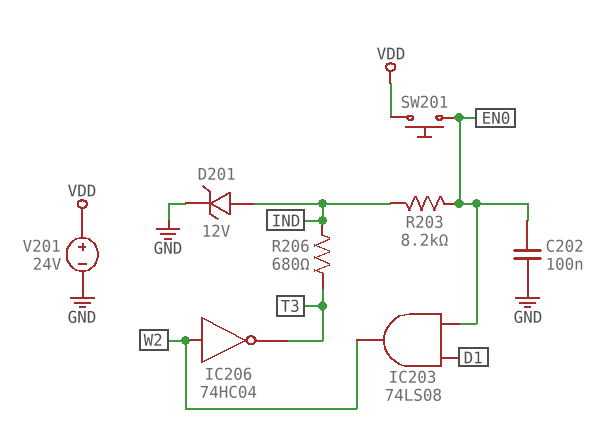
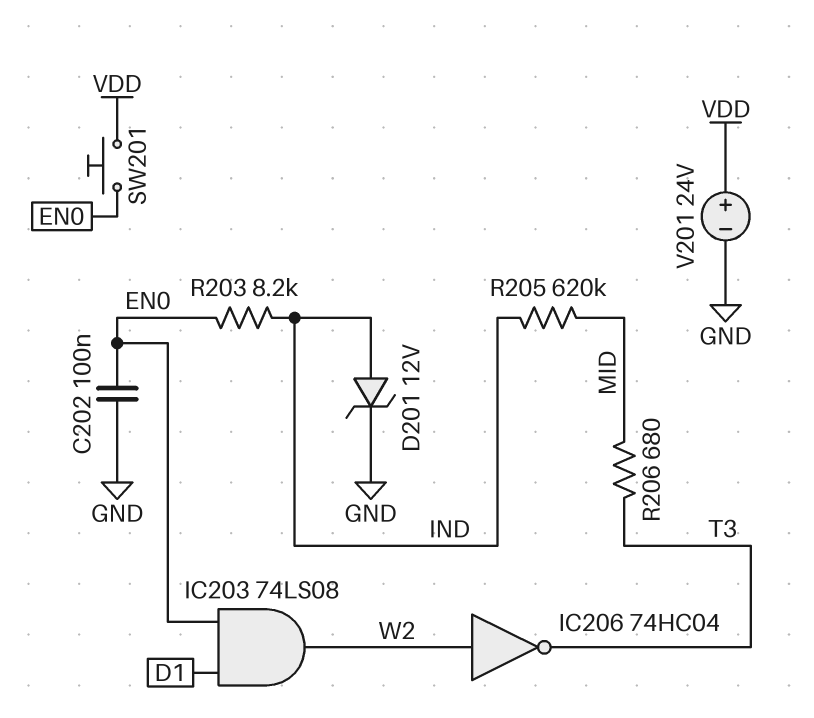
R205: none -> 620k (IND, MID)
R206: 680 (IND, T3) -> 680 (MID, T3)

